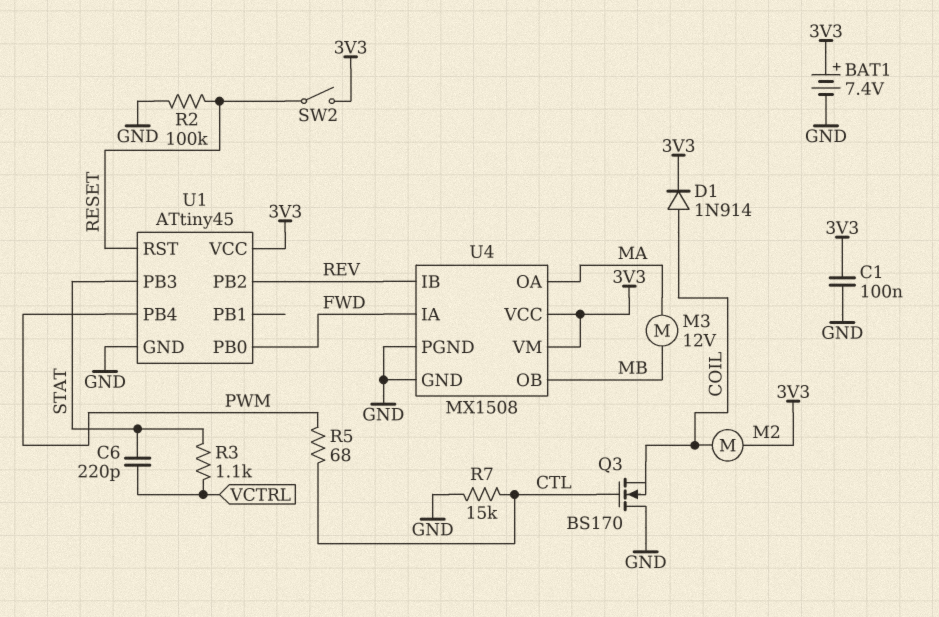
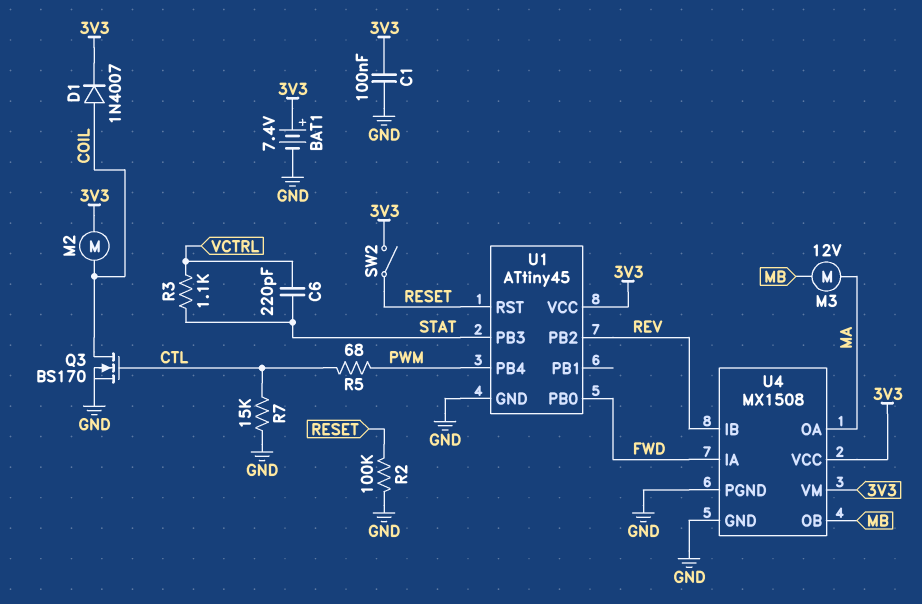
D1: diode 1N914 (A COIL, K 3V3) -> diode 1N4007 (A COIL, K 3V3)
Q3: NMOS BS170 (G CTL, D GND, S COIL) -> NMOS BS170 (G CTL, D COIL, S GND)

